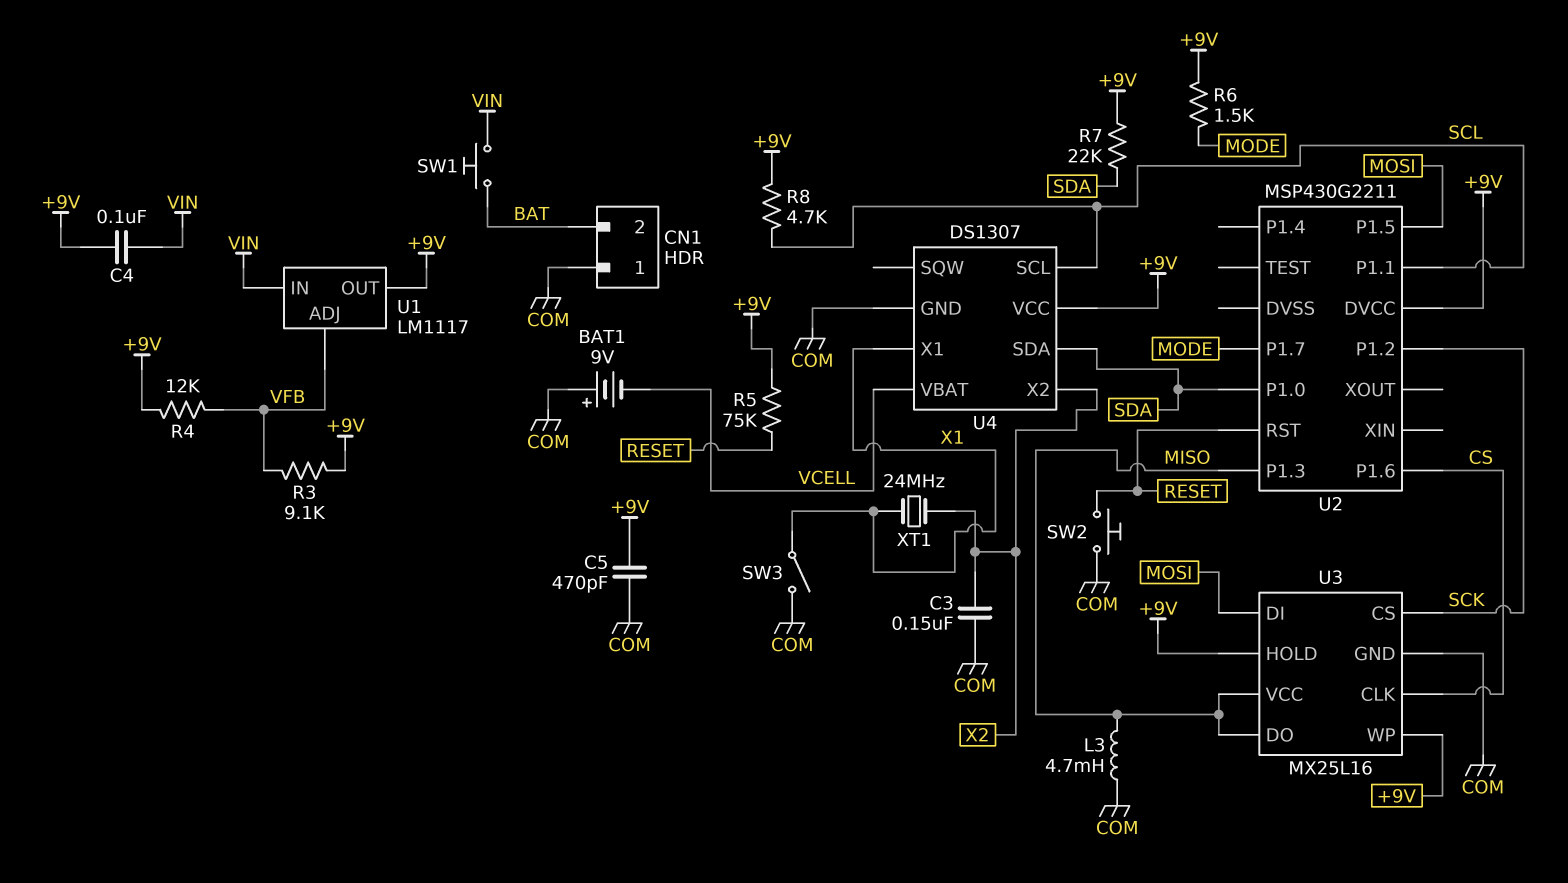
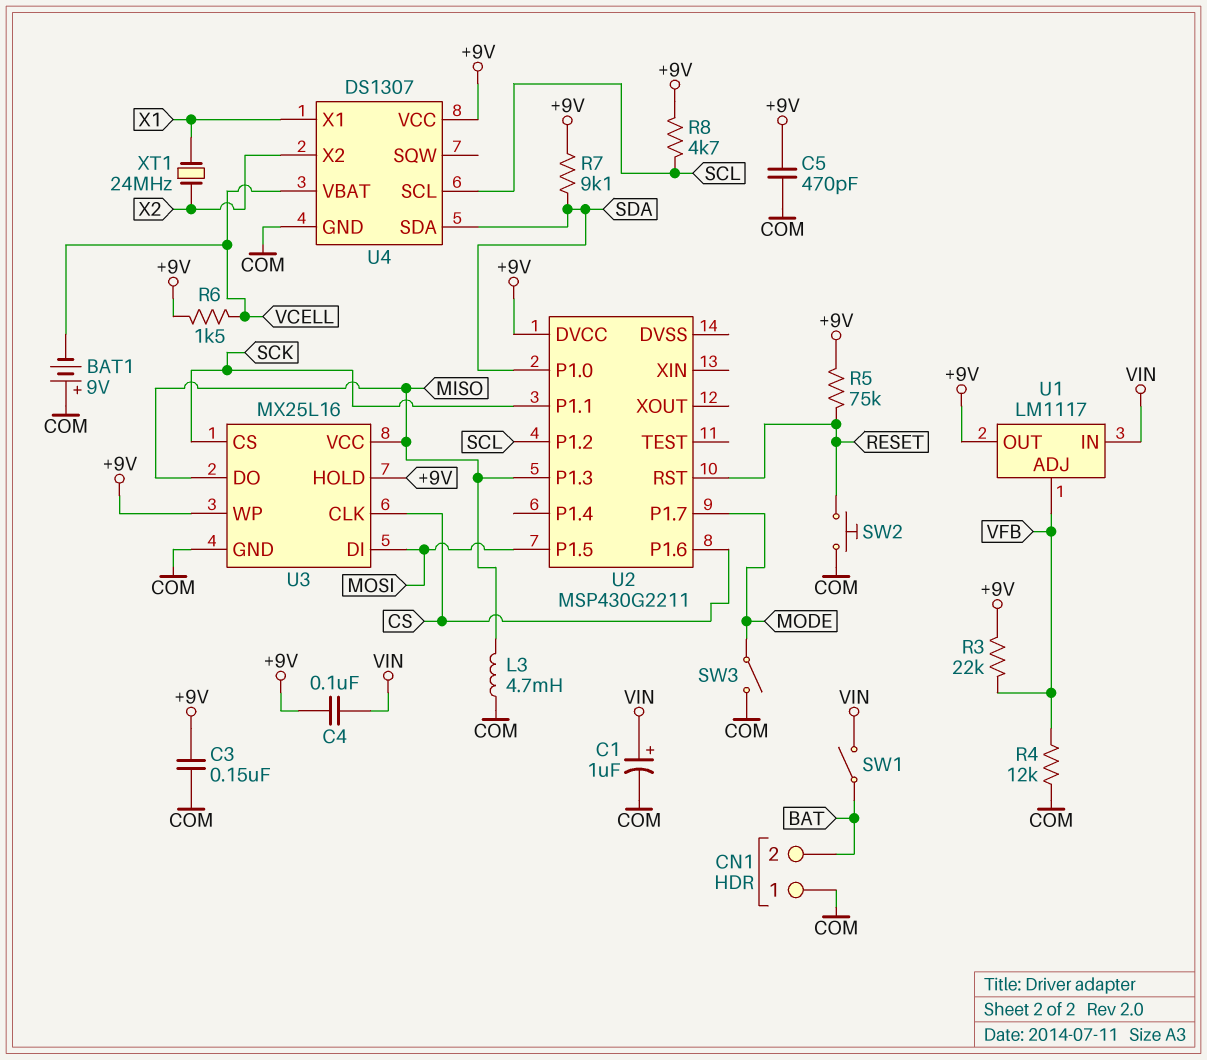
C1: none -> 1uF (plus VIN, minus COM)
C3: 150nF (COM, X2) -> 150nF (+9V, COM)
R3: 9.1k (+9V, VFB) -> 22k (+9V, VFB)
R4: 12k (+9V, VFB) -> 12k (COM, VFB)
R6: 1.5k (+9V, MODE) -> 1.5k (+9V, VCELL)
R7: 22k (+9V, SDA) -> 9.1k (+9V, SDA)
SW1: button (BAT, VIN) -> switch (BAT, VIN)
SW3: switch (COM, X1) -> switch (COM, MODE)
U2 pin P1.1: SCL -> SCK
U2 pin P1.2: SCK -> SCL

